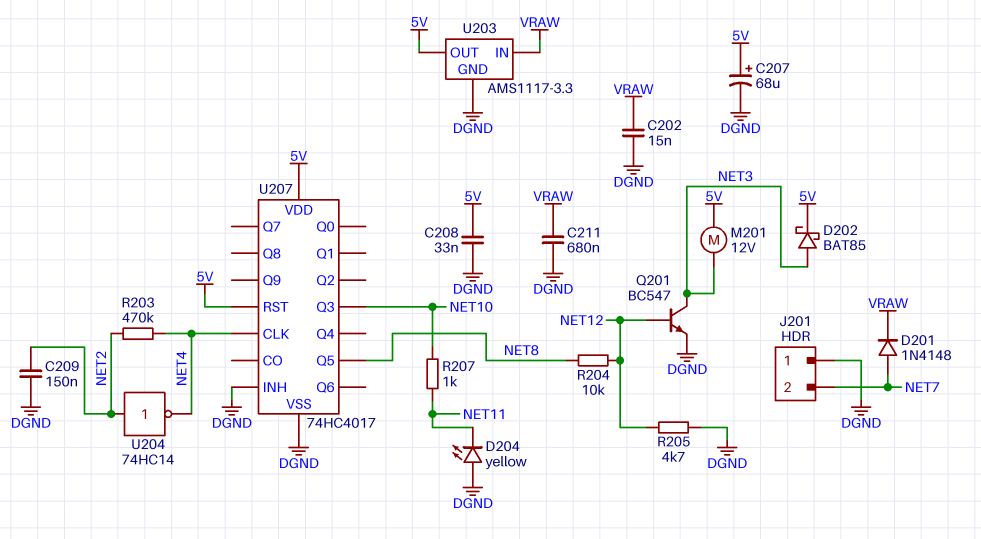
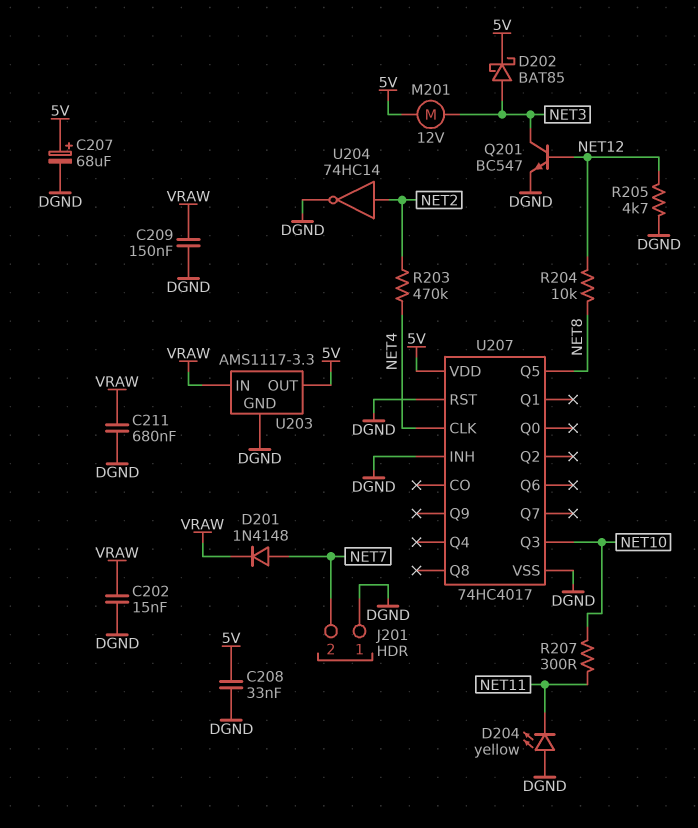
C209: 150nF (DGND, NET2) -> 150nF (DGND, VRAW)
R207: 1k (NET10, NET11) -> 300 (NET10, NET11)
U204: NOT 74HC14 (in NET2, out NET4) -> NOT 74HC14 (in NET2, out DGND)
U207 pin RST: 5V -> DGND

